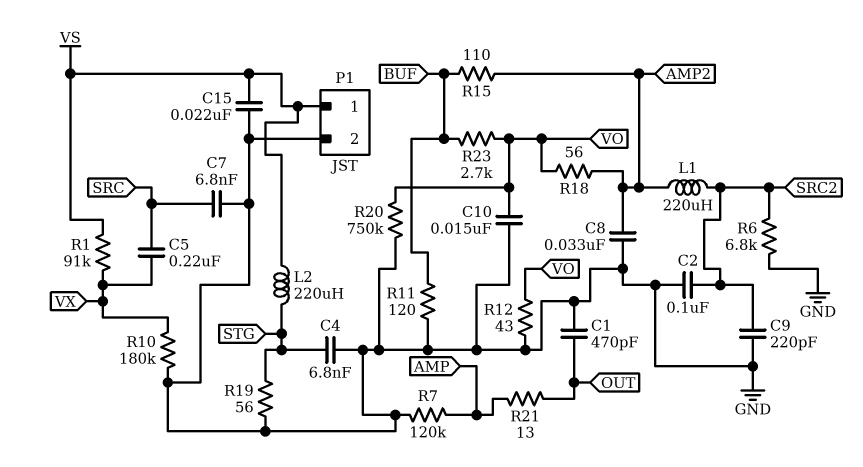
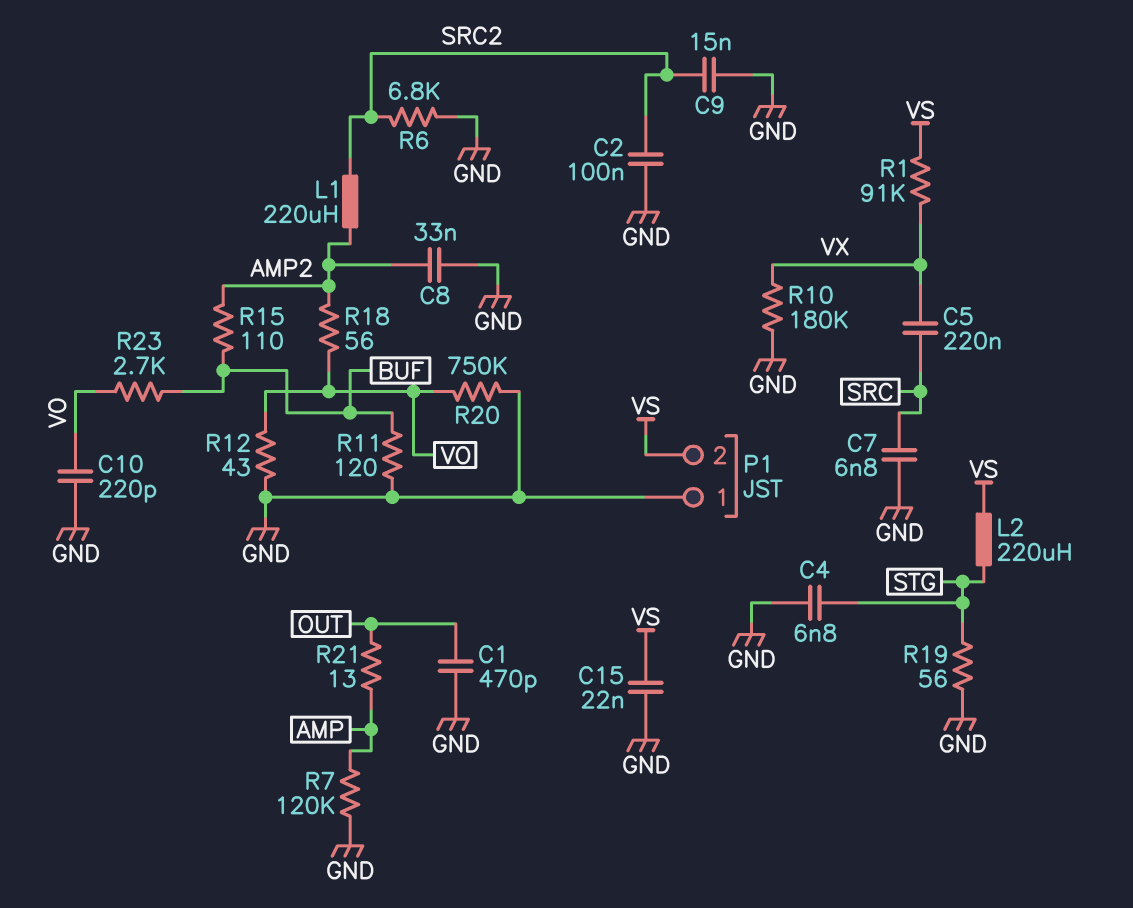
C9: 220pF (GND, SRC2) -> 15nF (GND, SRC2)
C10: 15nF (GND, VO) -> 220pF (GND, VO)
P1 pin 1: VS -> GND
P1 pin 2: GND -> VS

